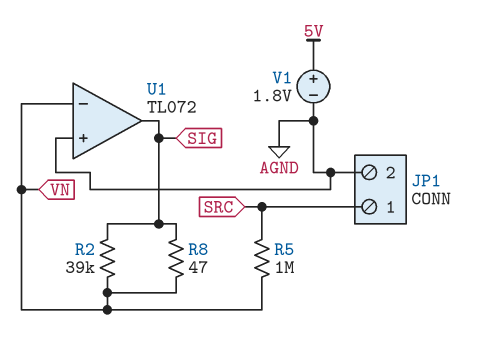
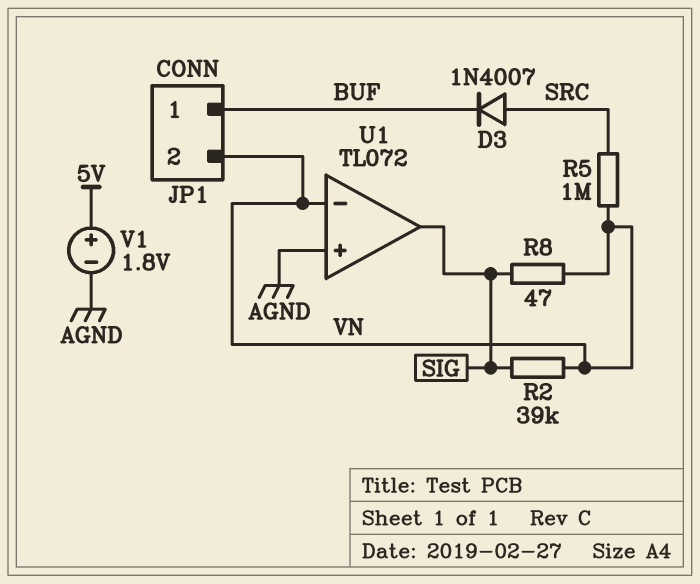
D3: none -> diode 1N4007 (A SRC, K BUF)
JP1 pin 1: SRC -> BUF
JP1 pin 2: AGND -> VN

